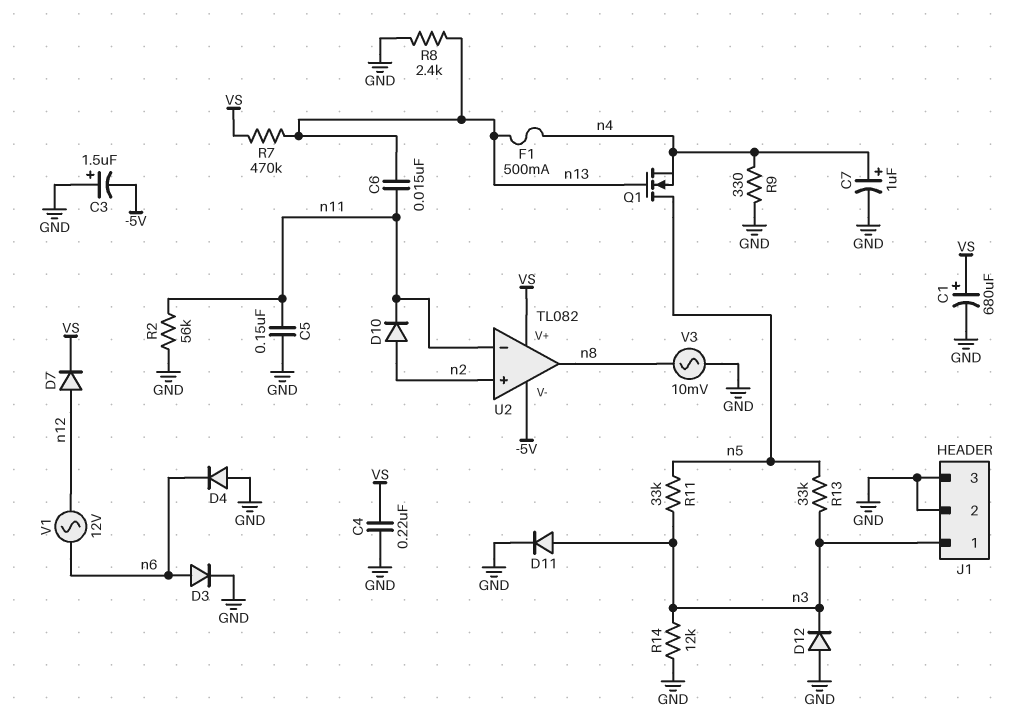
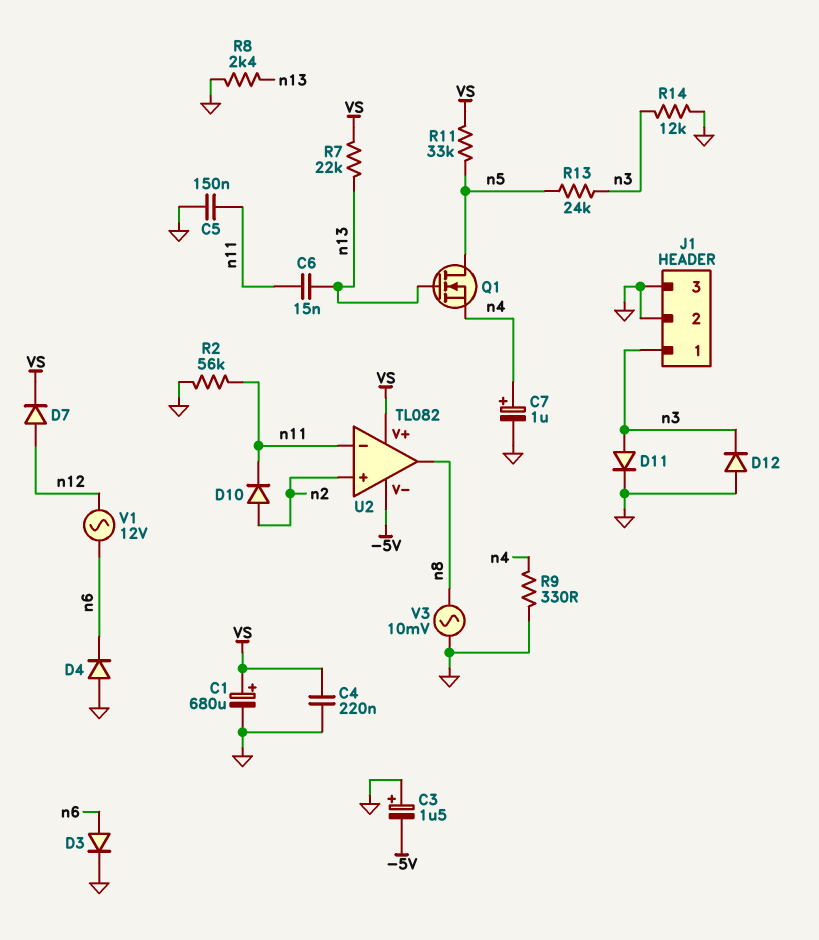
F1: 500mA (n4, n13) -> none
R7: 470k (VS, n13) -> 22k (VS, n13)
R11: 33k (n3, n5) -> 33k (VS, n5)
R13: 33k (n3, n5) -> 24k (n3, n5)

